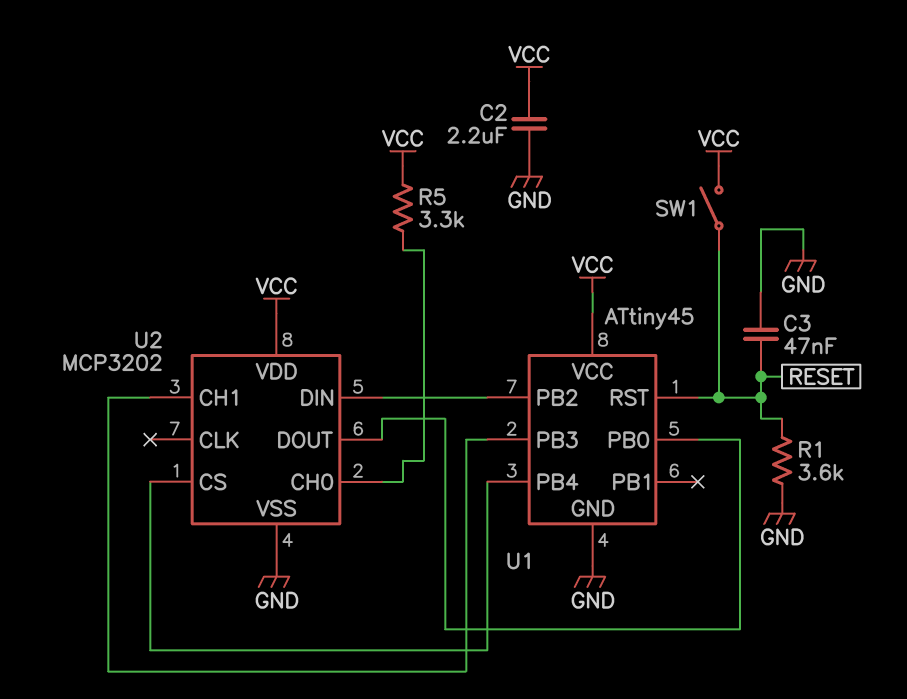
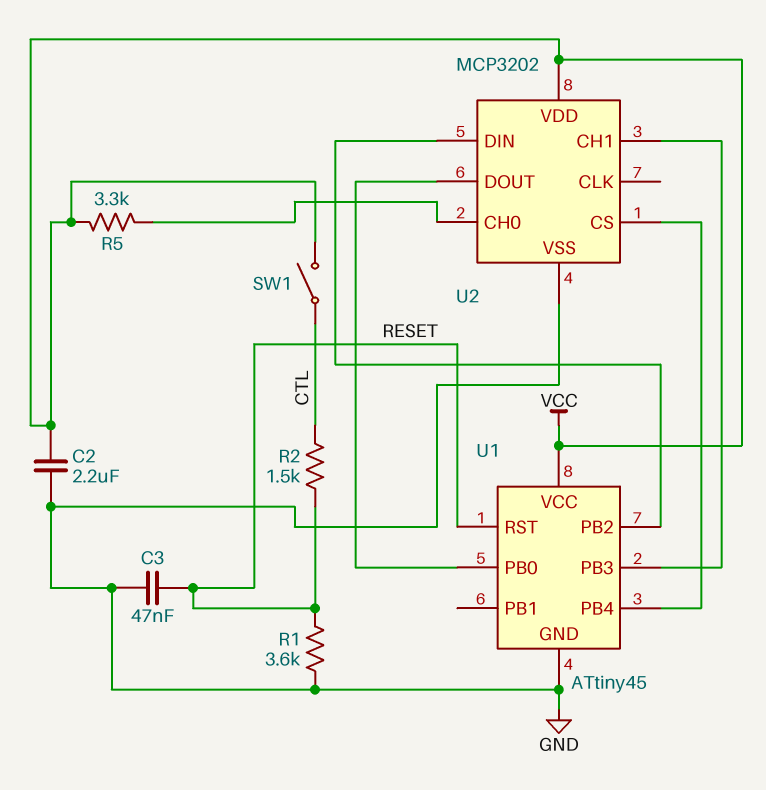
R2: none -> 1.5k (CTL, RESET)
SW1: switch (RESET, VCC) -> switch (CTL, VCC)

